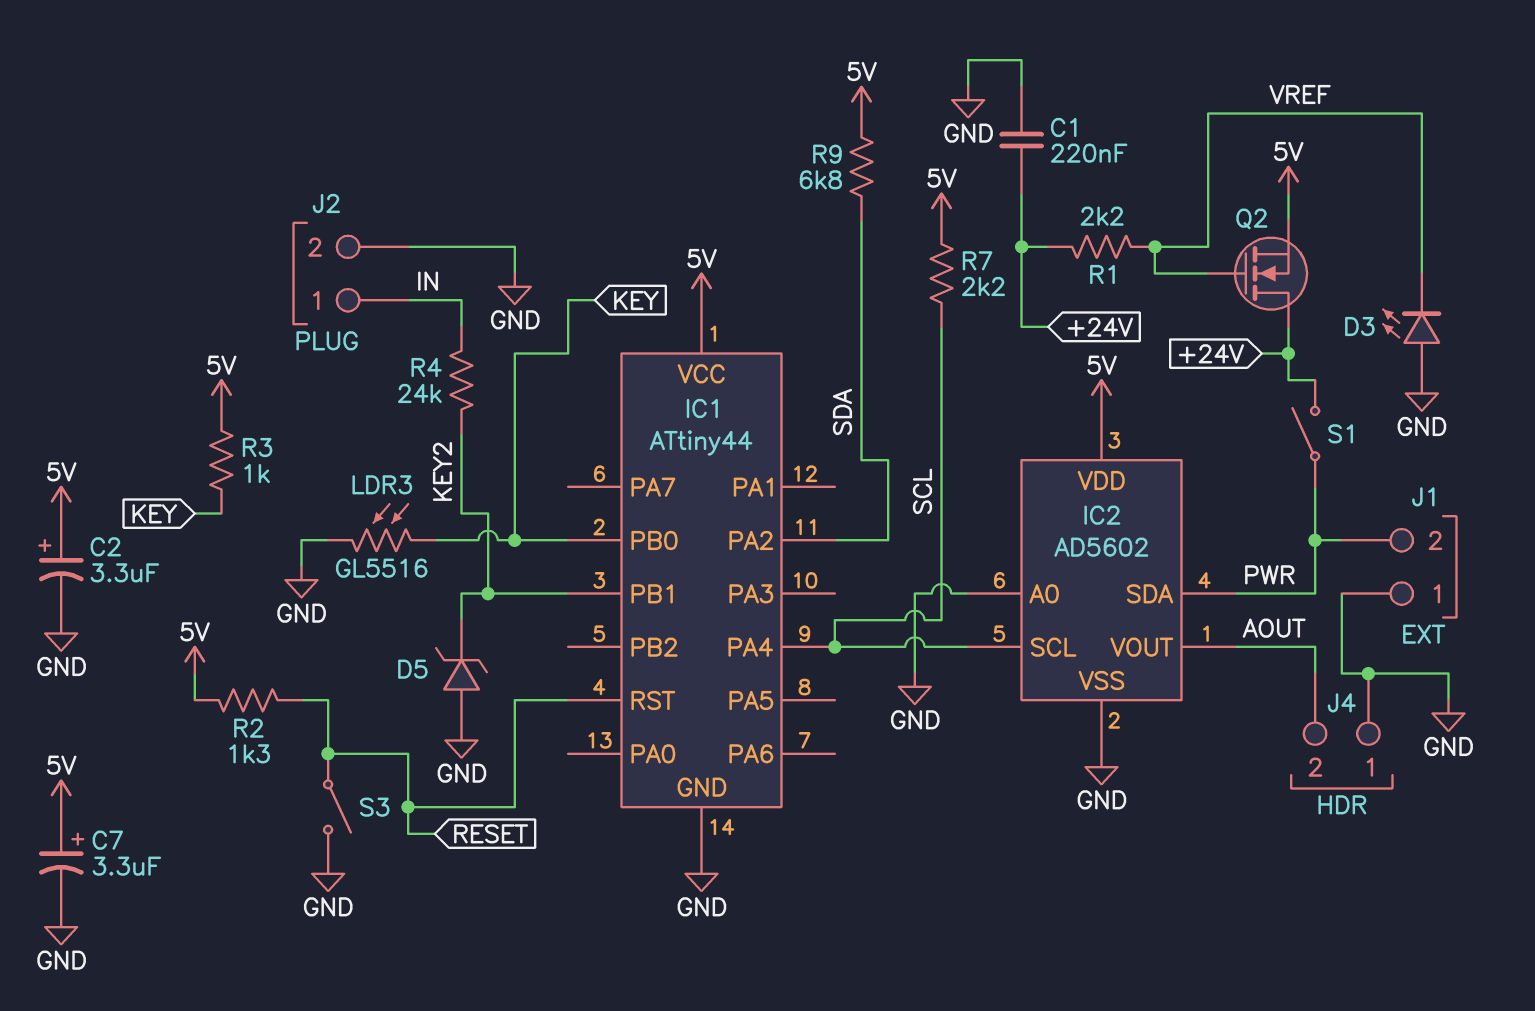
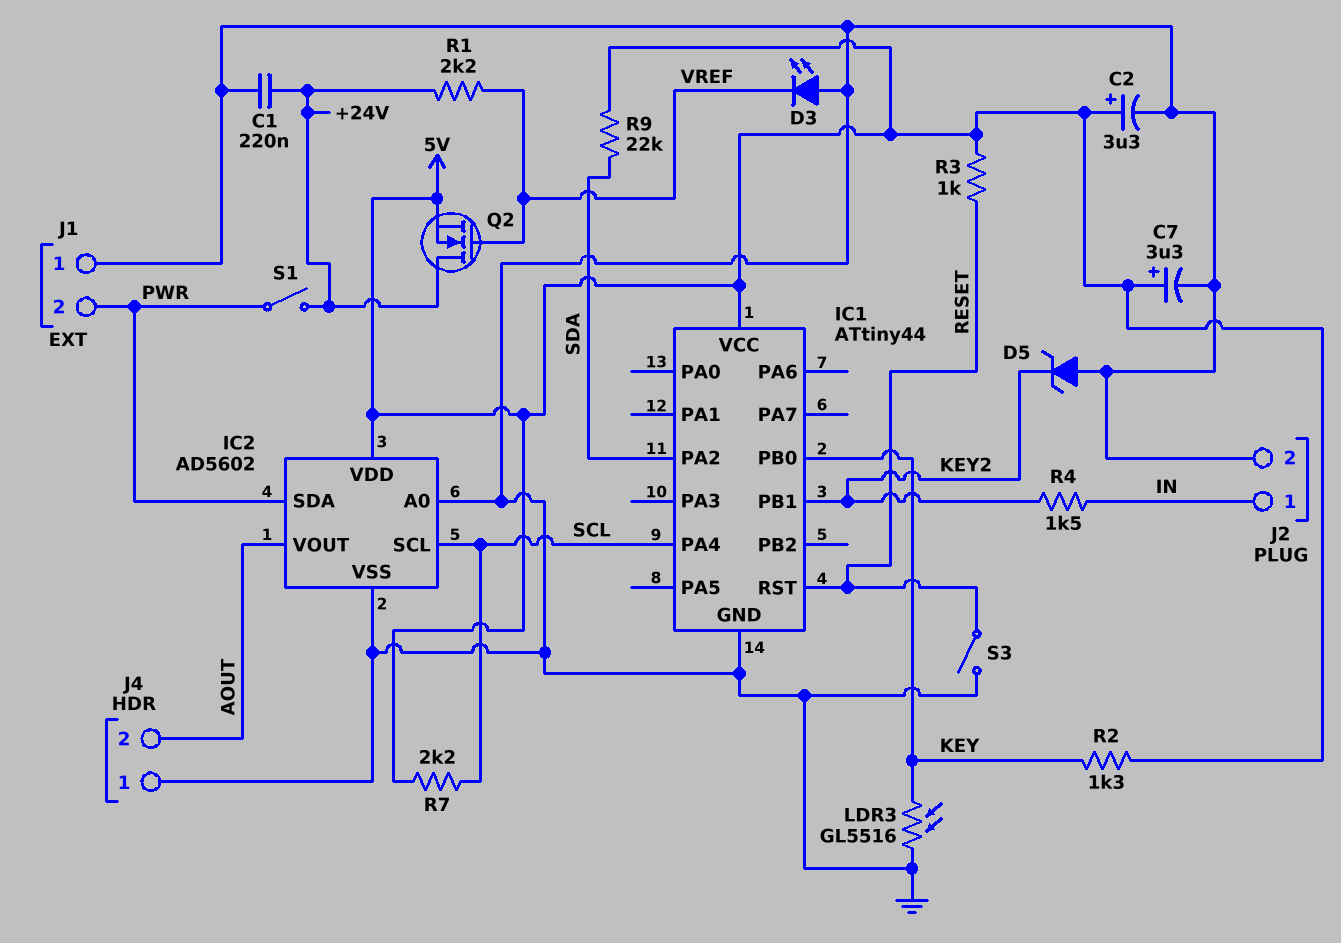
R2: 1.3k (5V, RESET) -> 1.3k (5V, KEY)
R3: 1k (5V, KEY) -> 1k (5V, RESET)
R4: 24k (IN, KEY2) -> 1.5k (IN, KEY2)
R9: 6.8k (5V, SDA) -> 22k (5V, SDA)

